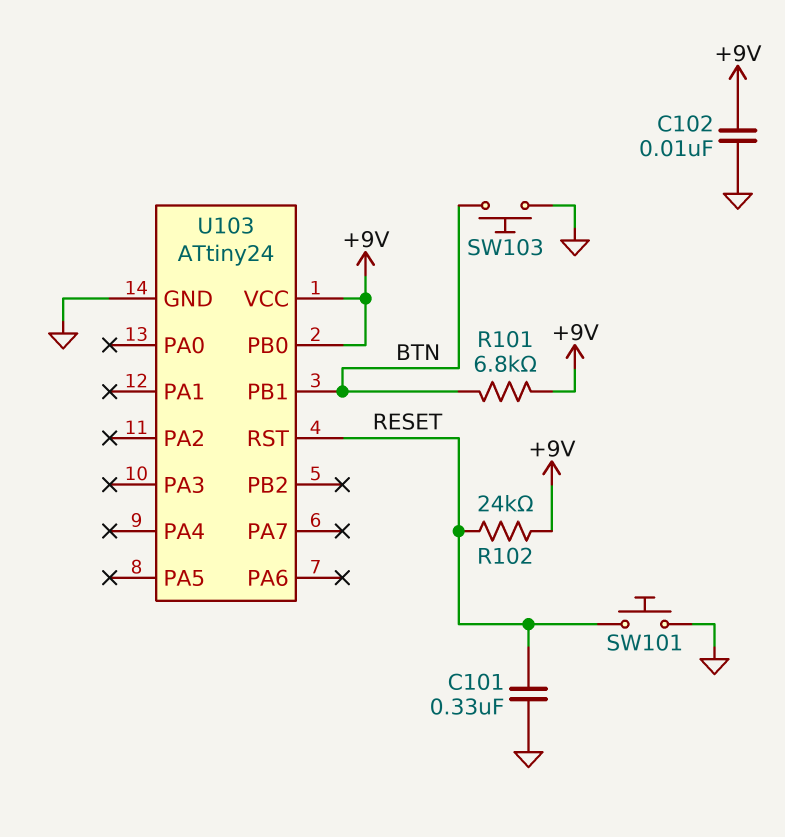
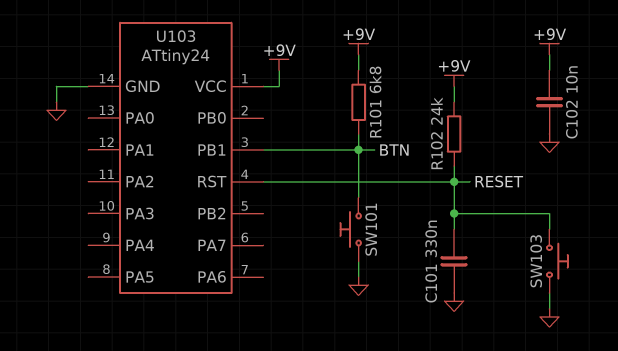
SW101: button (GND, RESET) -> button (BTN, GND)
SW103: button (BTN, GND) -> button (GND, RESET)
U103 pin PB0: +9V -> none

